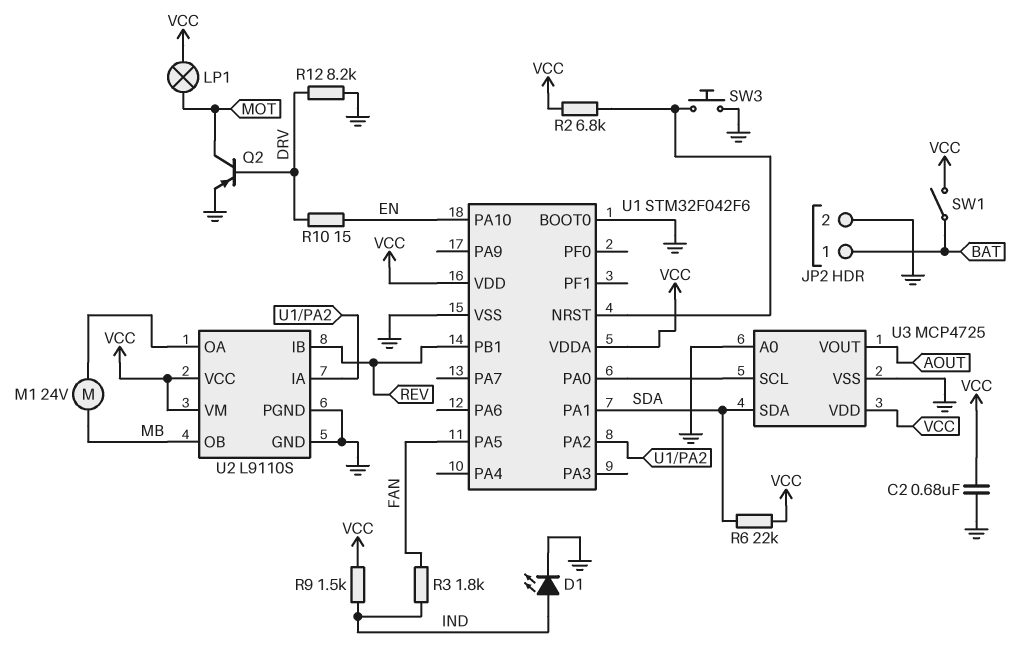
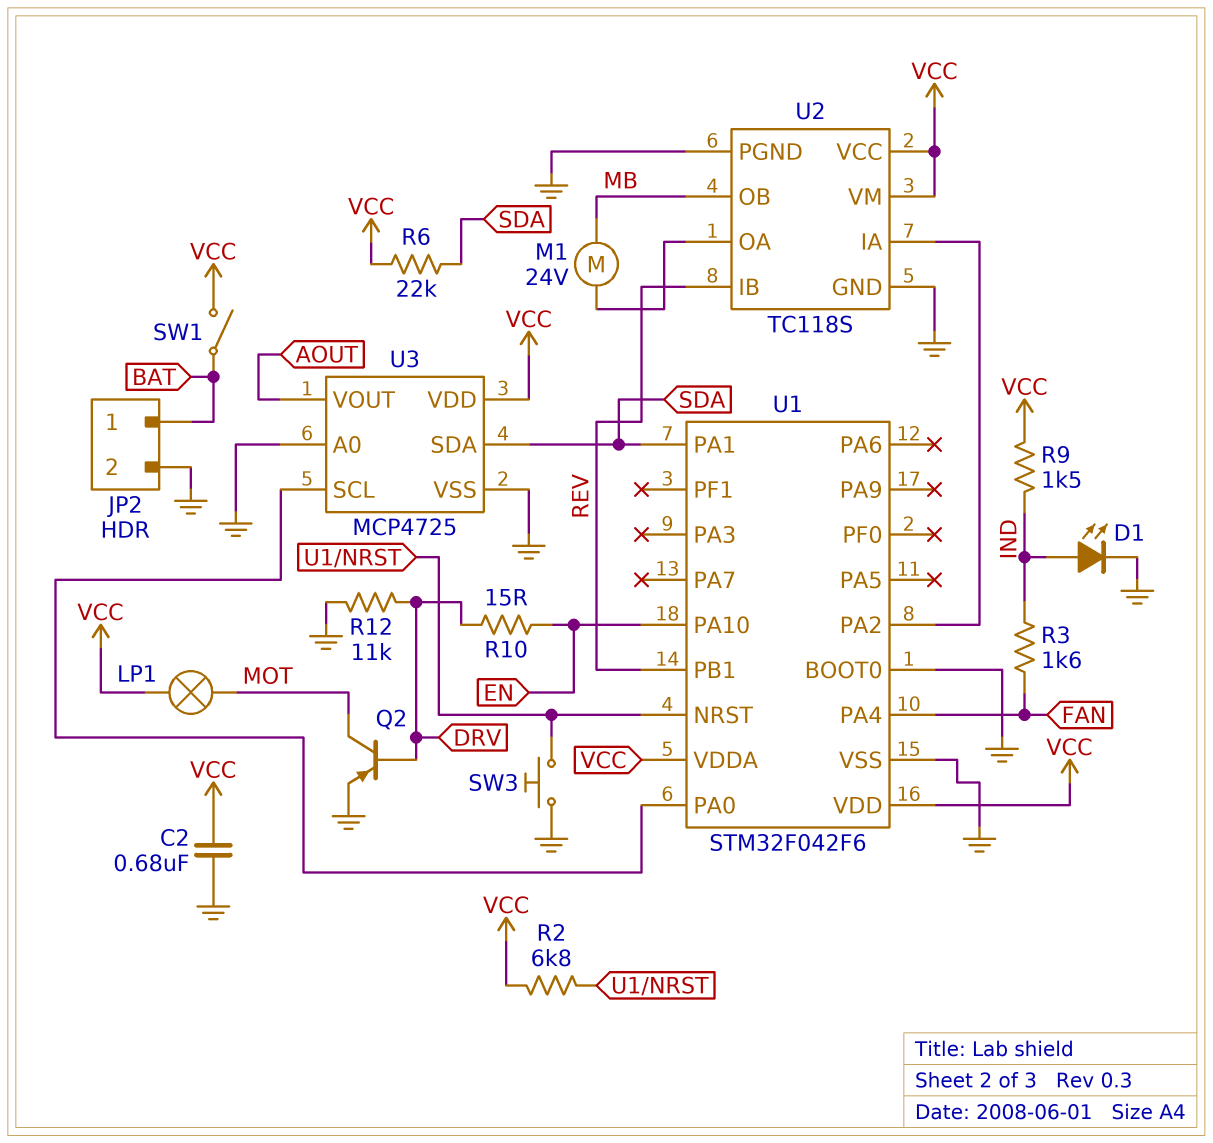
R3: 1.8k (FAN, IND) -> 1.6k (FAN, IND)
R12: 8.2k (DRV, GND) -> 11k (DRV, GND)
U1 pin PA4: none -> FAN
U1 pin PA5: FAN -> none
U2: L9110S -> TC118S

